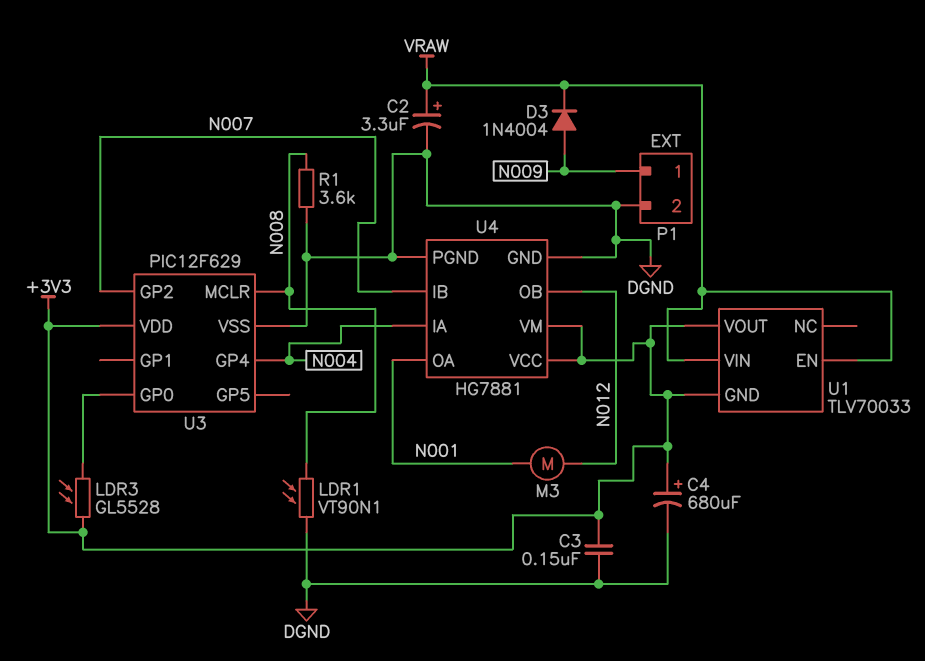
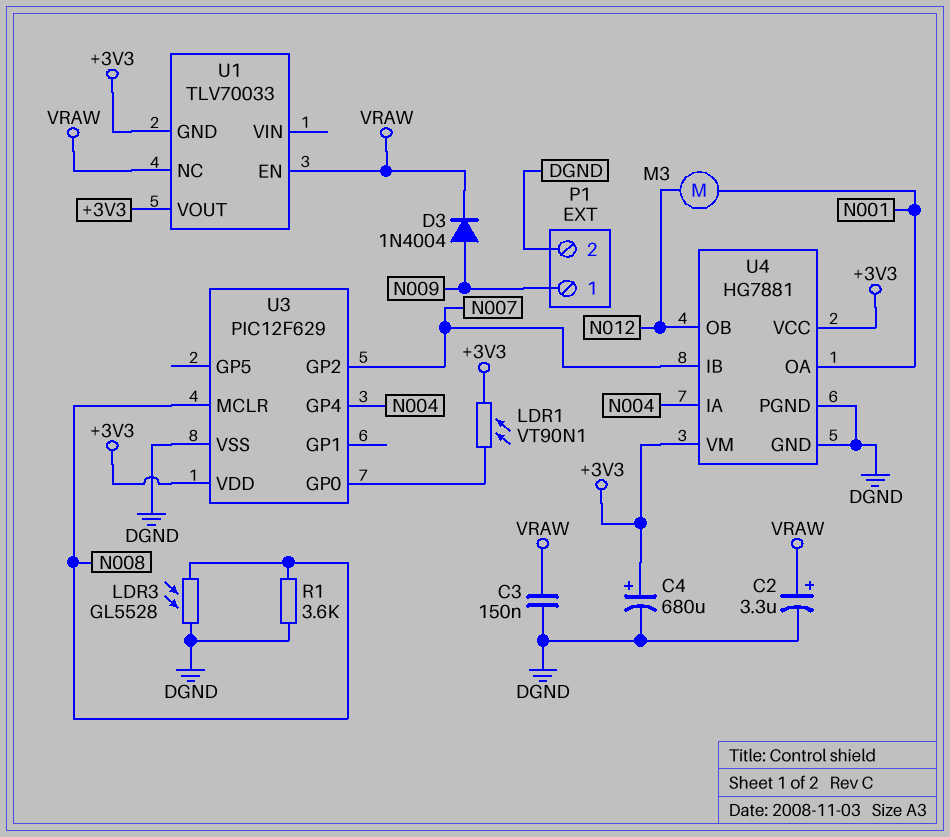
C3: 150nF (+3V3, DGND) -> 150nF (DGND, VRAW)
LDR1: VT90N1 (DGND, N008) -> VT90N1 (+3V3, U3/GP0)
LDR3: GL5528 (+3V3, U3/GP0) -> GL5528 (DGND, N008)
U1 pin NC: none -> VRAW
U1 pin VIN: VRAW -> none

